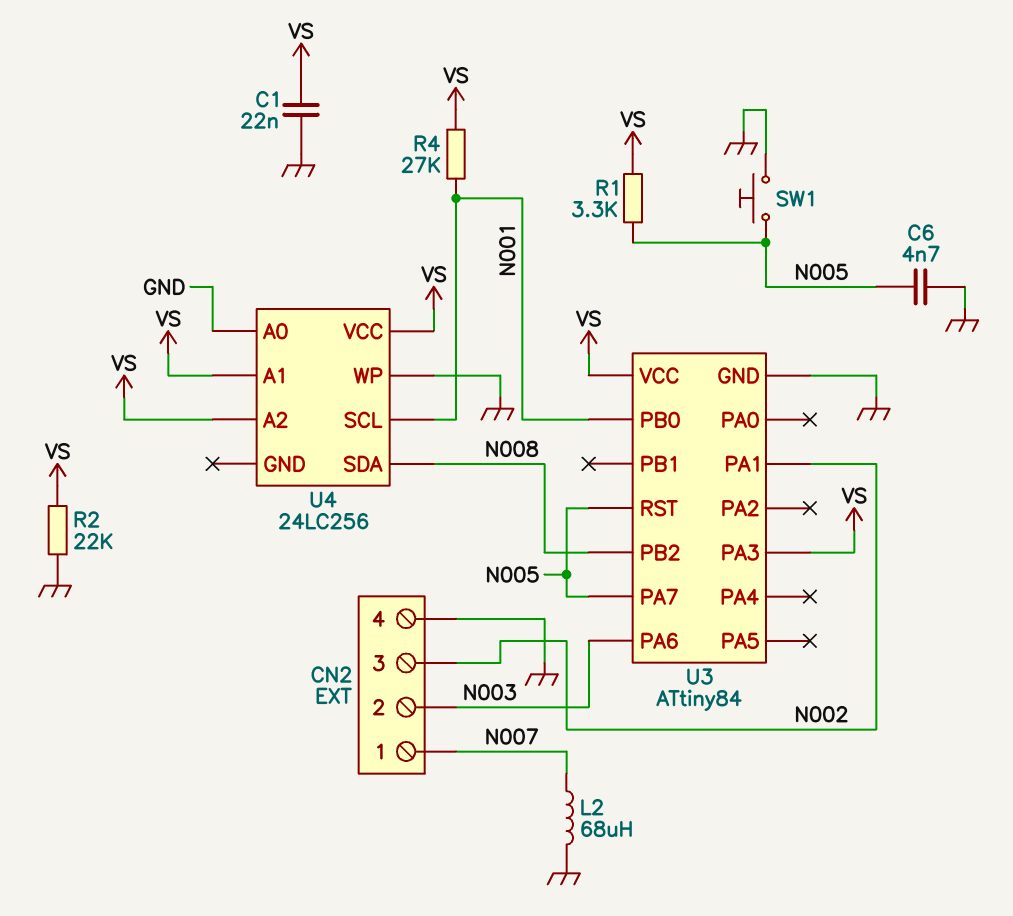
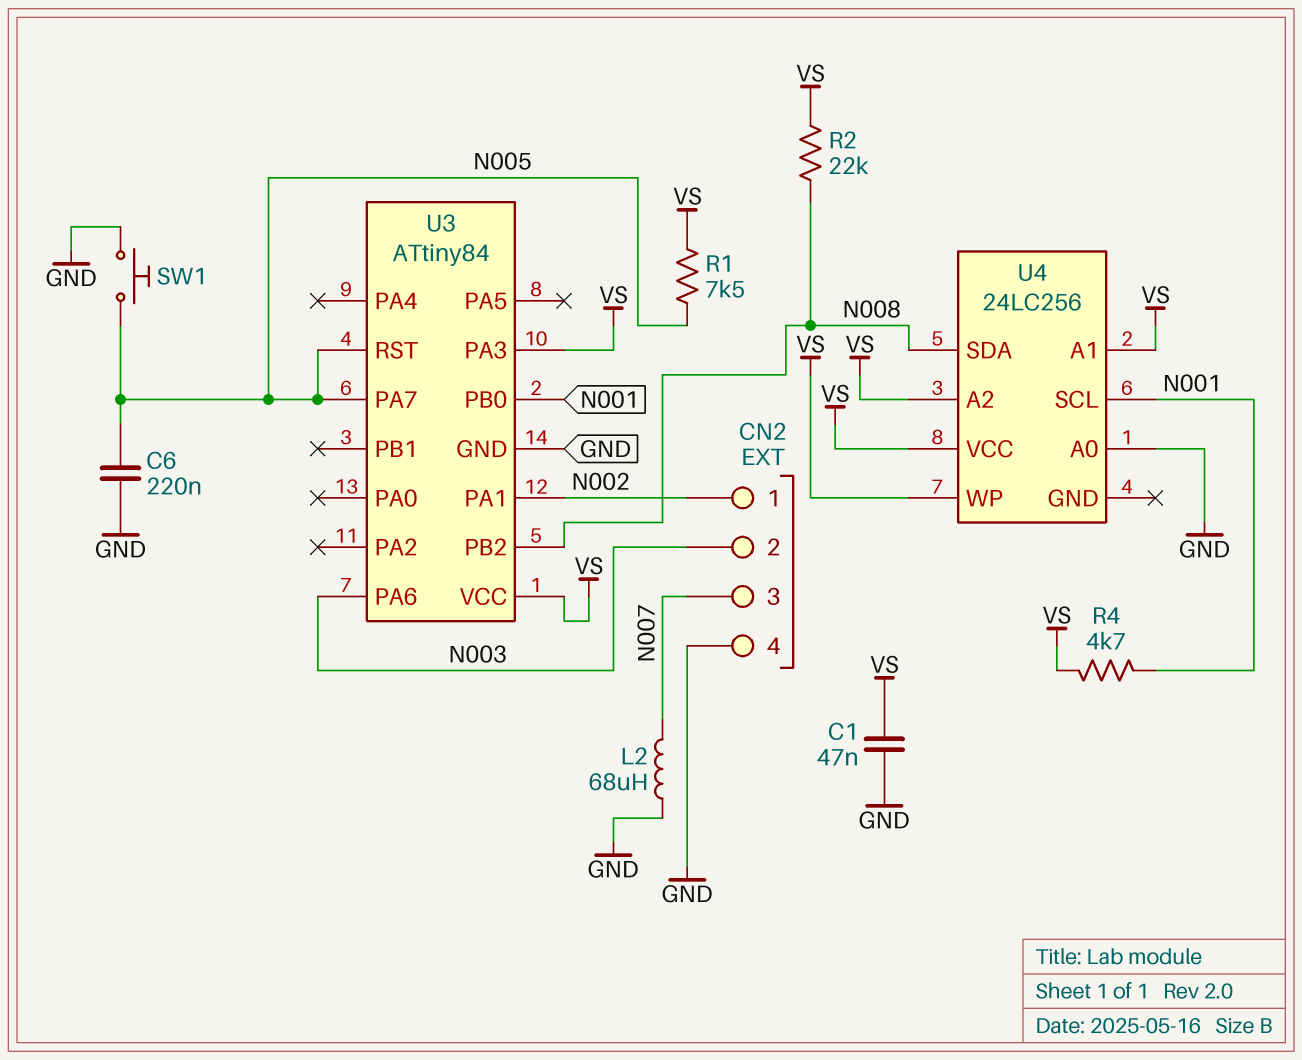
C1: 22nF (GND, VS) -> 47nF (GND, VS)
C6: 4.7nF (GND, N005) -> 220nF (GND, N005)
CN2 pin 1: N007 -> N002
CN2 pin 3: N002 -> N007
R1: 3.3k (N005, VS) -> 7.5k (N005, VS)
R2: 22k (GND, VS) -> 22k (N008, VS)
R4: 27k (N001, VS) -> 4.7k (N001, VS)
U4 pin WP: GND -> VS

